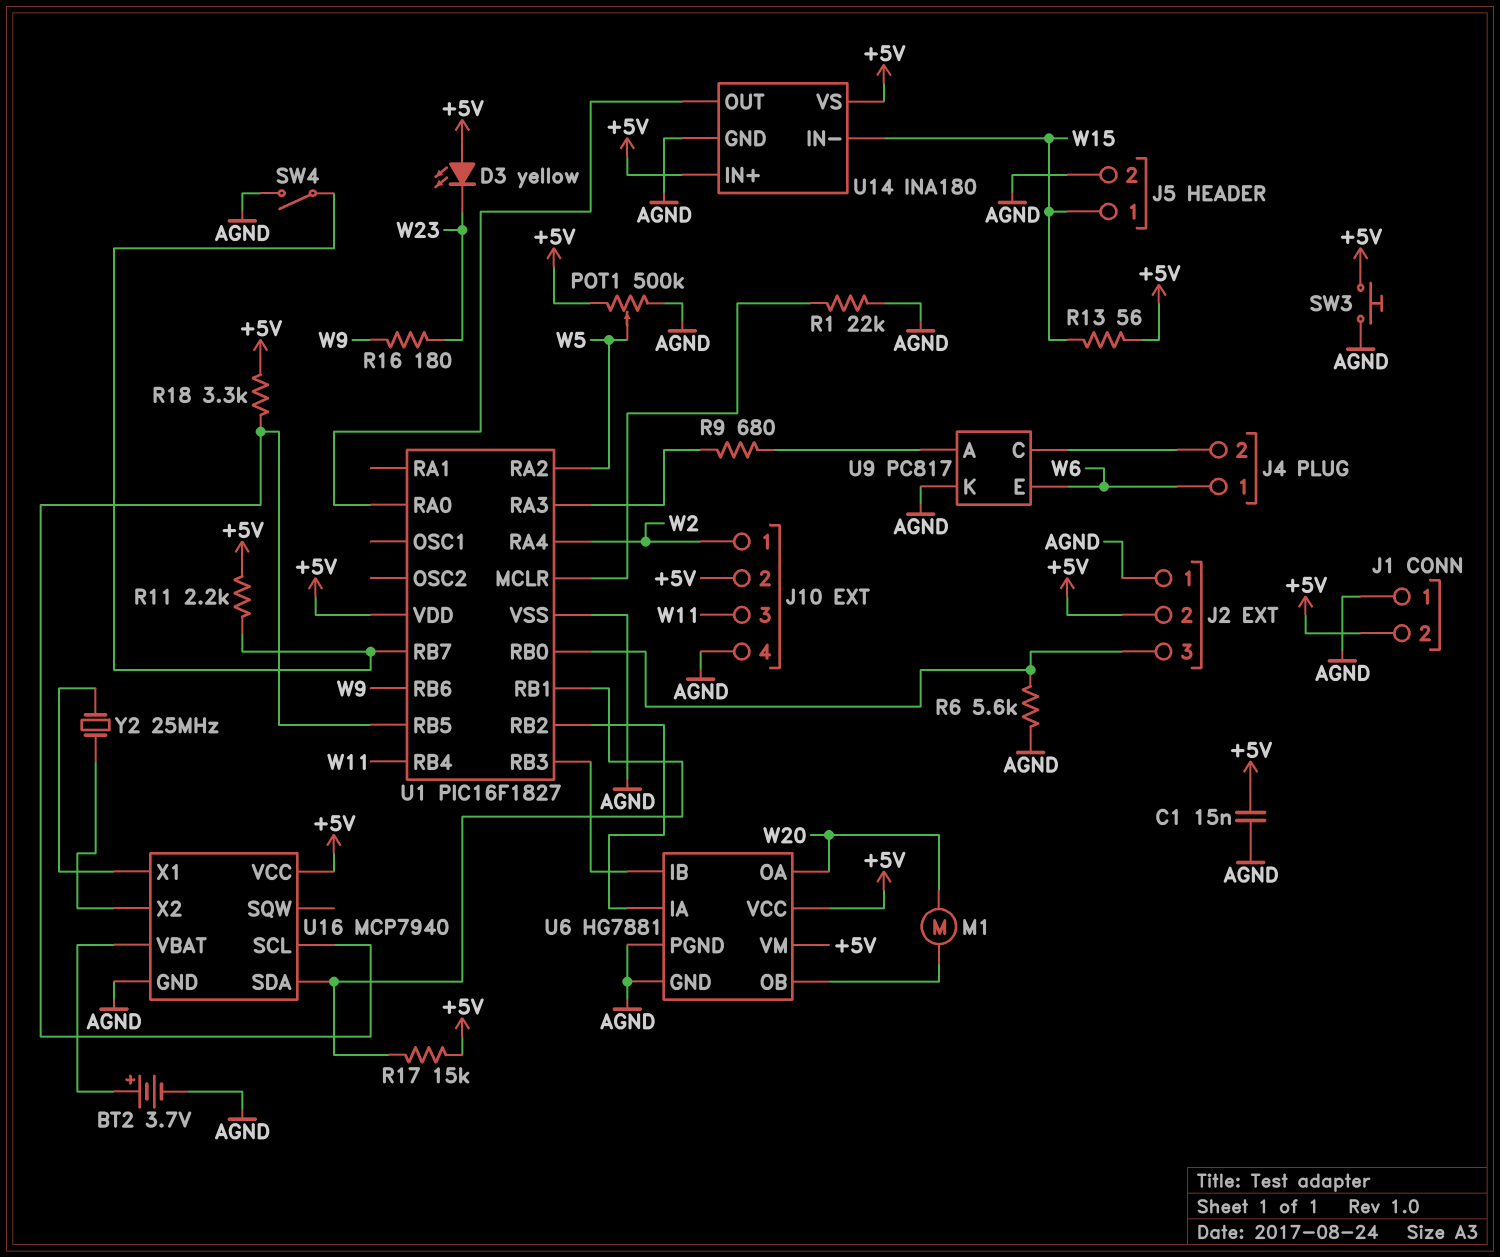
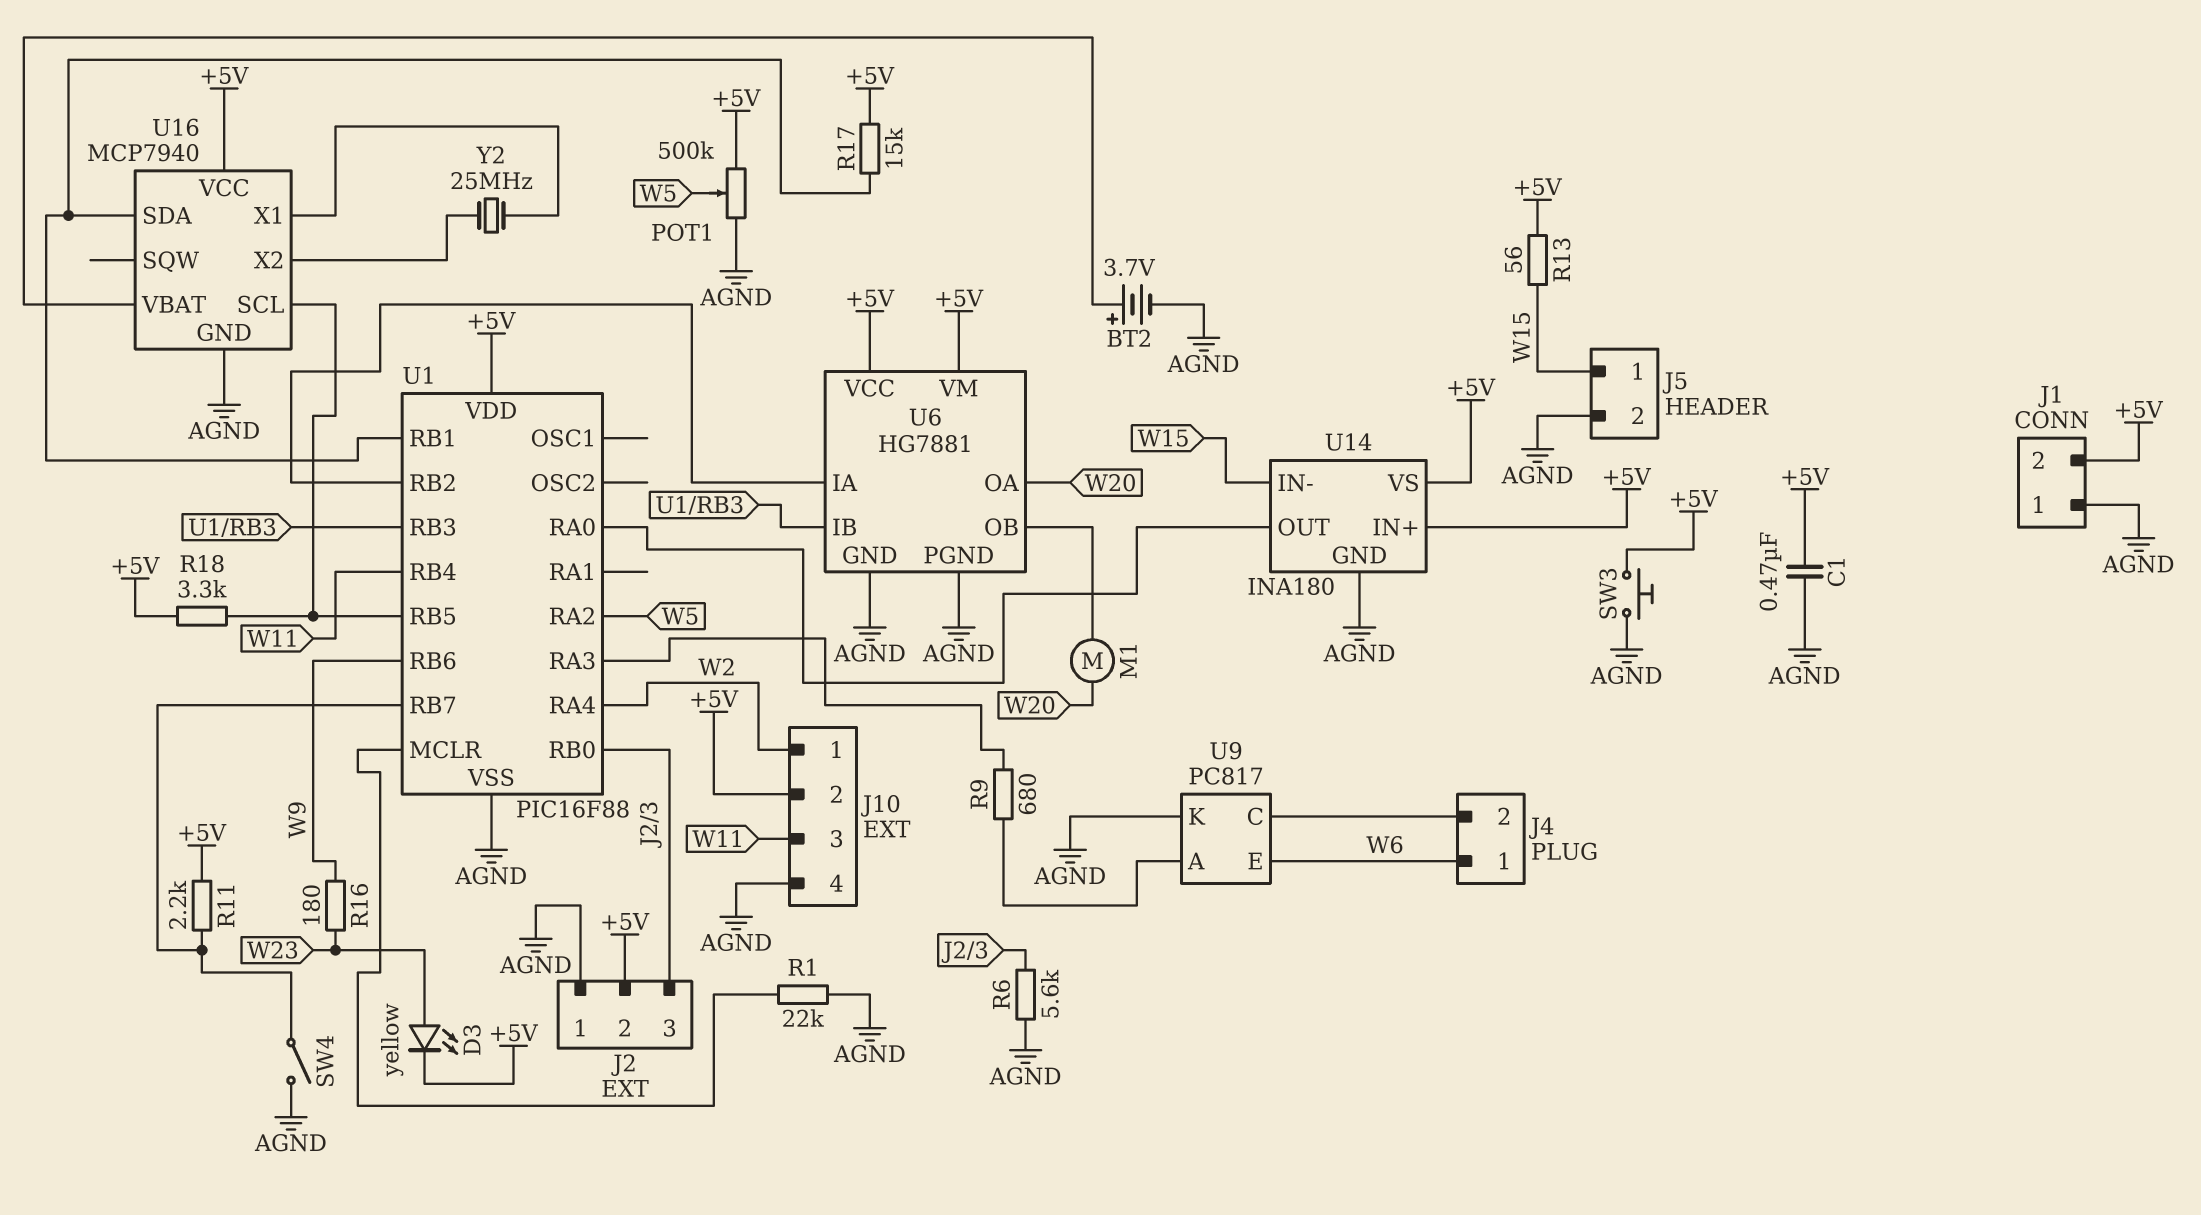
C1: 15nF (+5V, AGND) -> 470nF (+5V, AGND)
D3: LED yellow (A +5V, K W23) -> LED yellow (A W23, K +5V)
U1: PIC16F1827 -> PIC16F88

